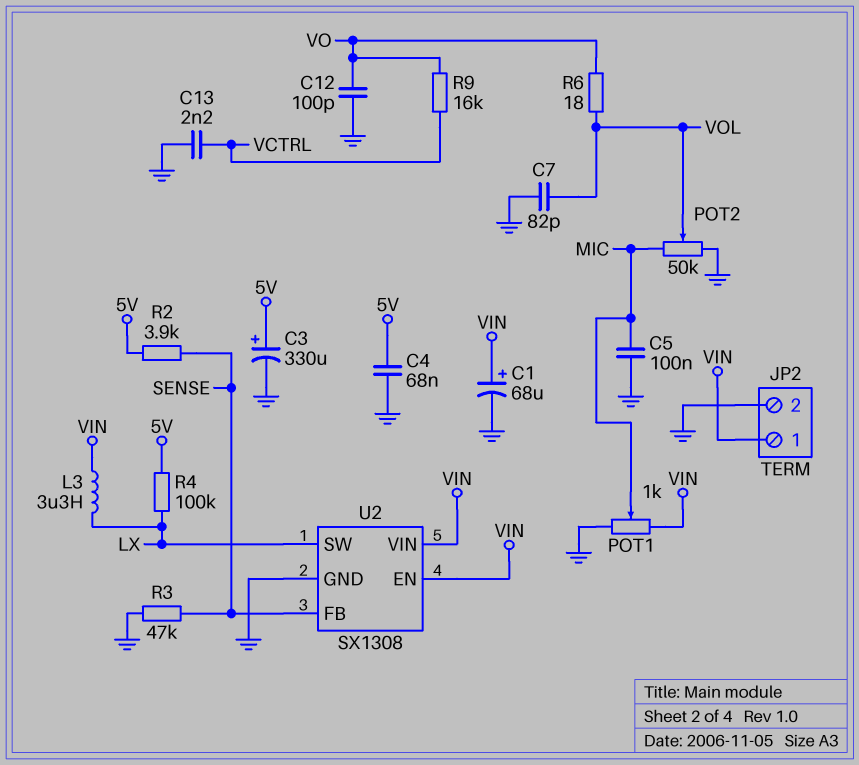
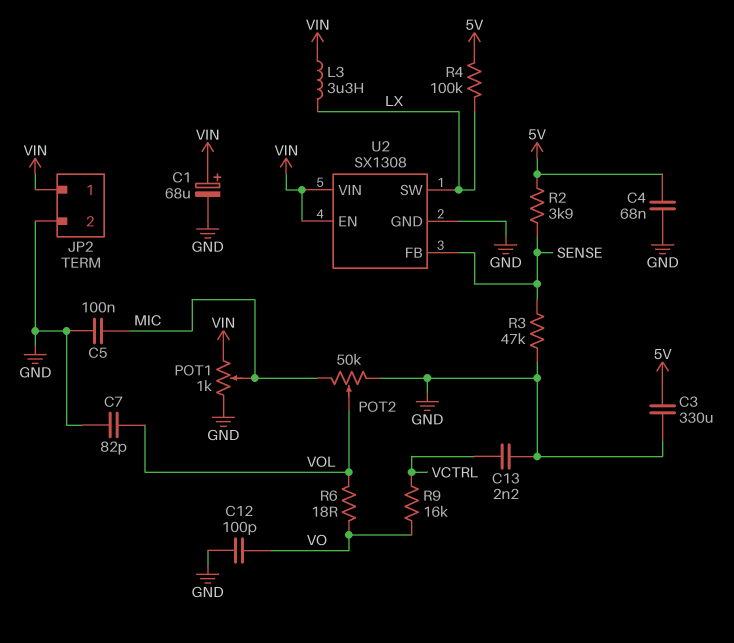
C3: 330uF (plus 5V, minus GND) -> 330uF (5V, GND)

